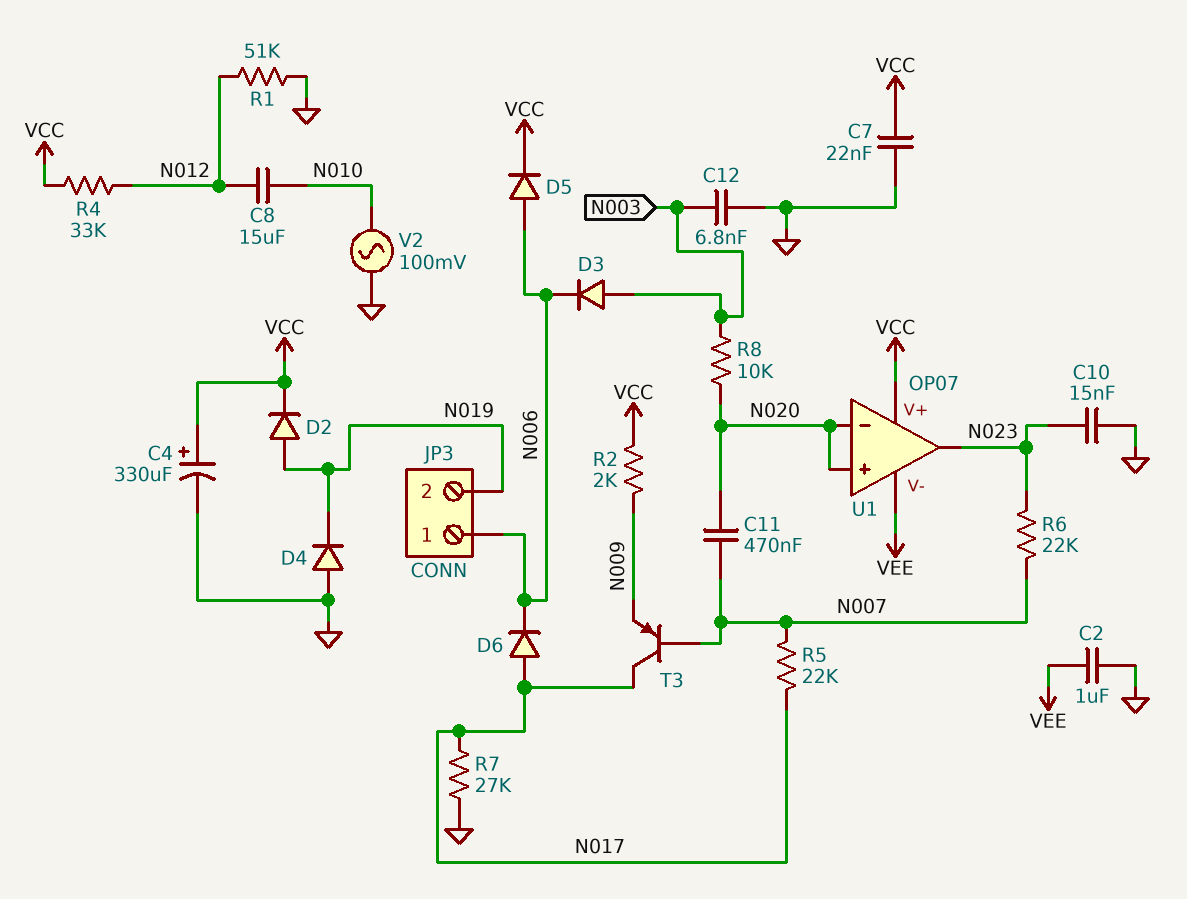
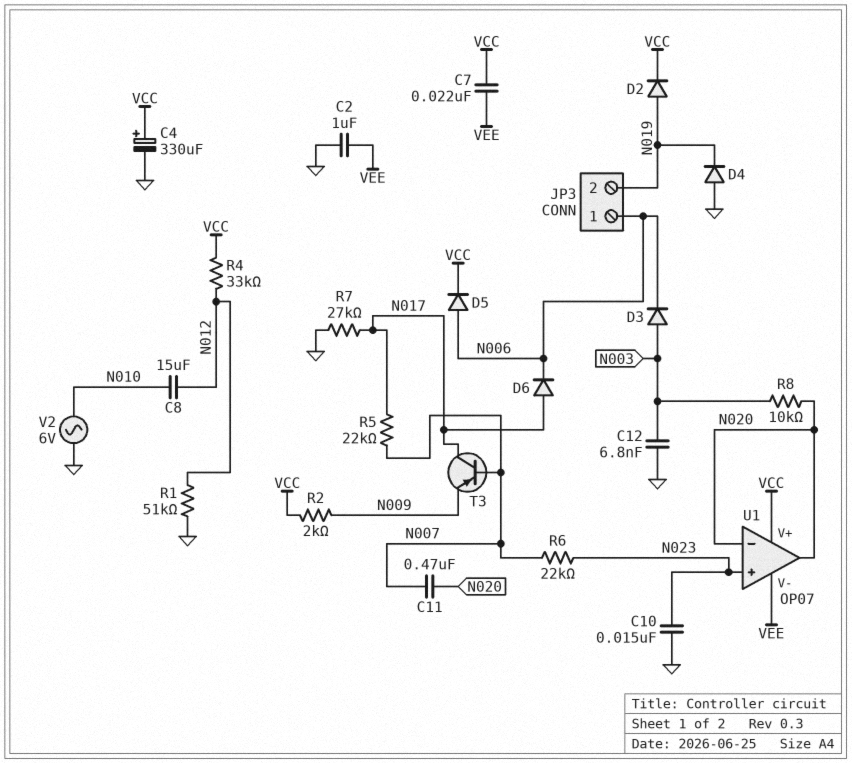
C7: 22nF (GND, VCC) -> 22nF (VCC, VEE)
U1 pin in+: N020 -> N023
U1 pin out: N023 -> N020
V2: AC 100mV (GND, N010) -> AC 6V (GND, N010)

